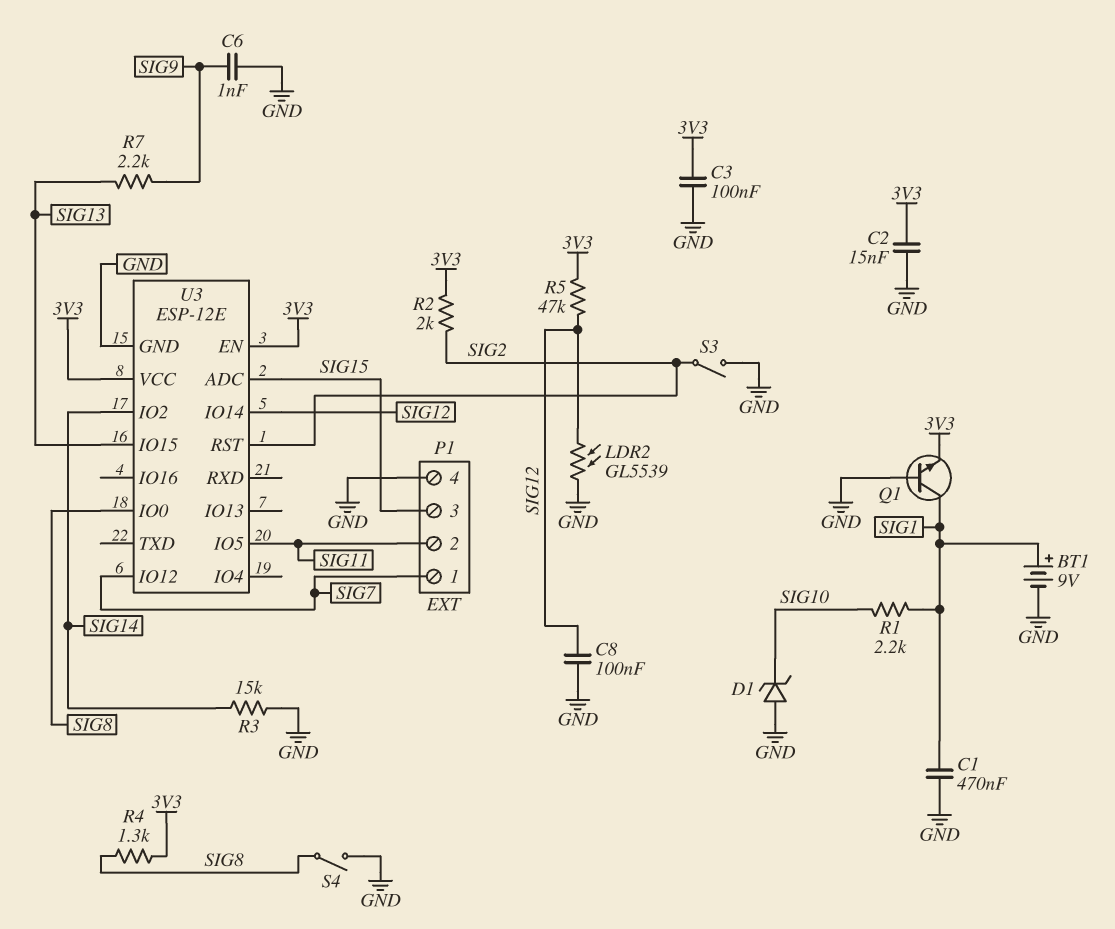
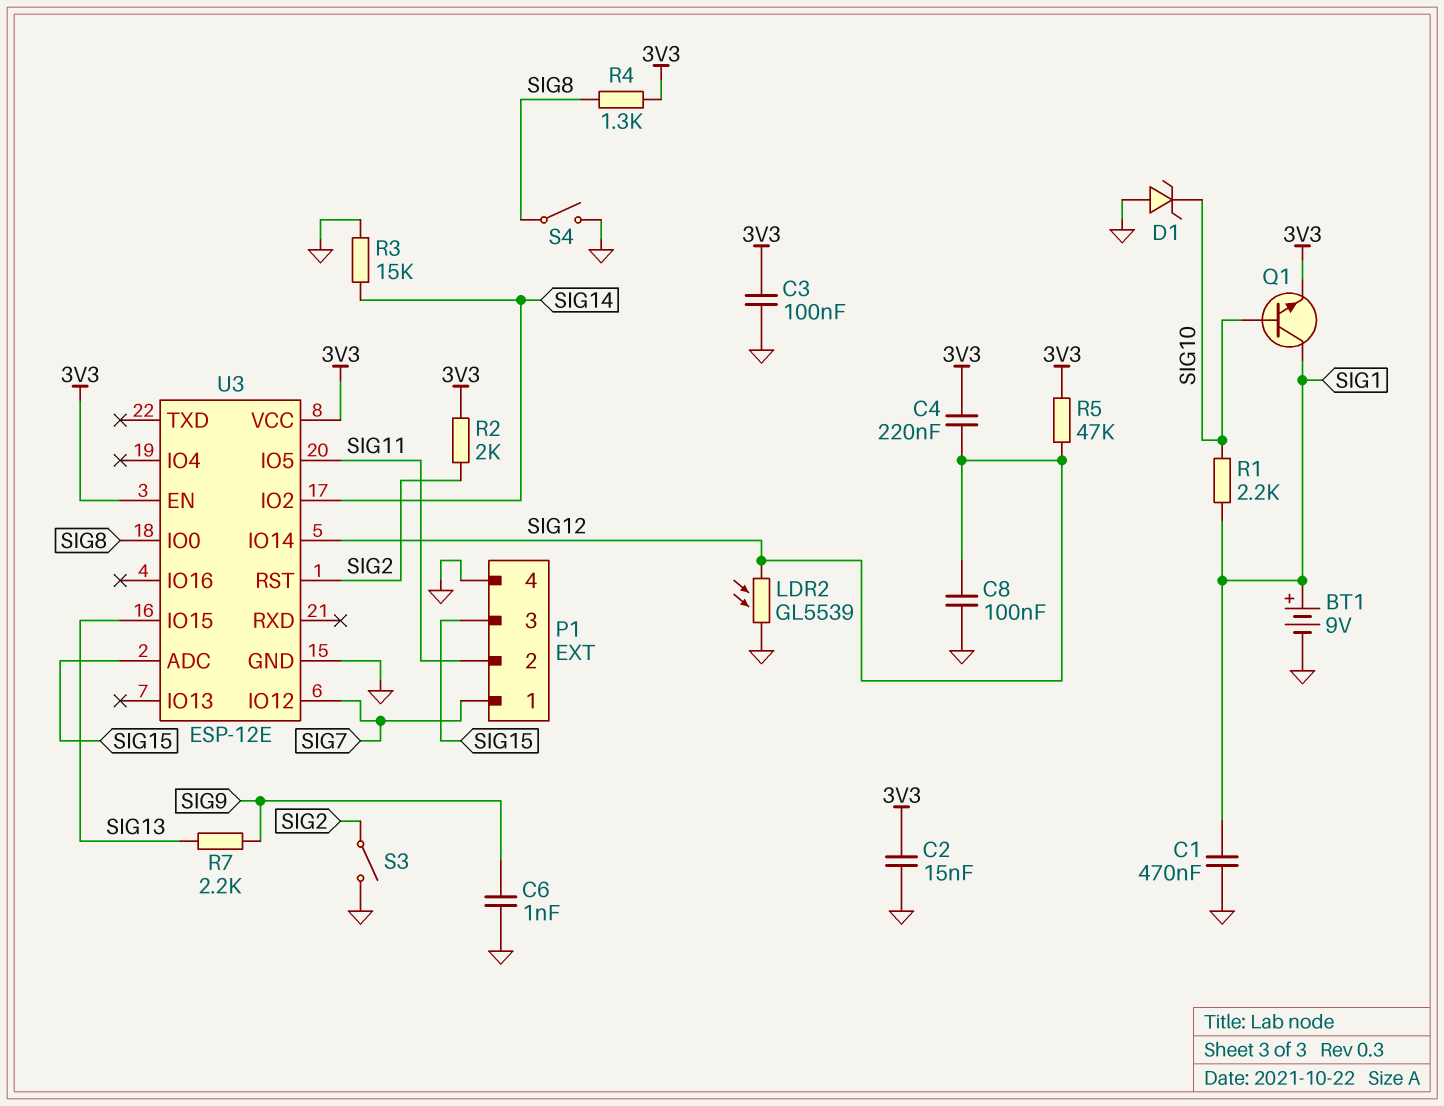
C4: none -> 220nF (3V3, SIG12)
Q1: NPN (B GND, C SIG1, E 3V3) -> NPN (B SIG10, C SIG1, E 3V3)

